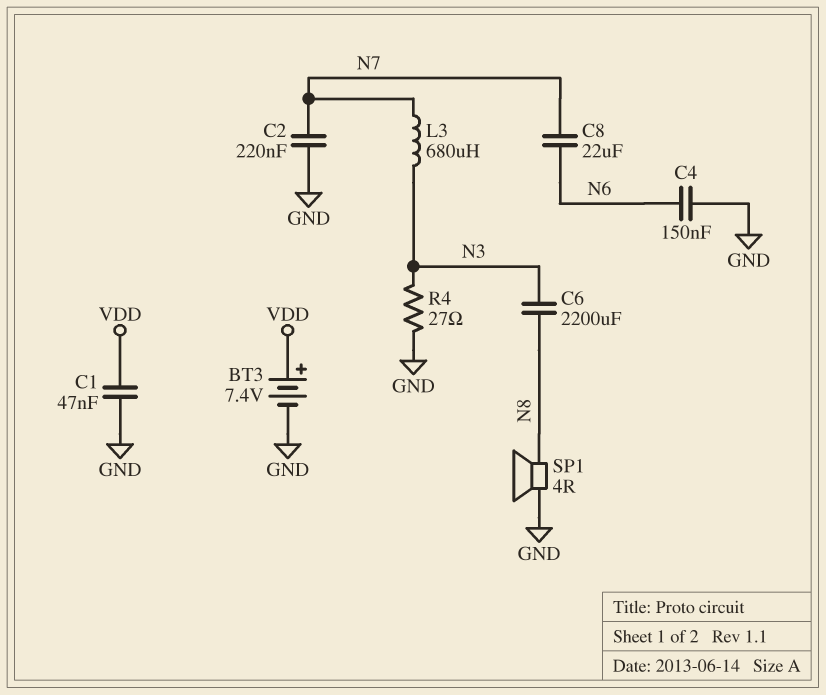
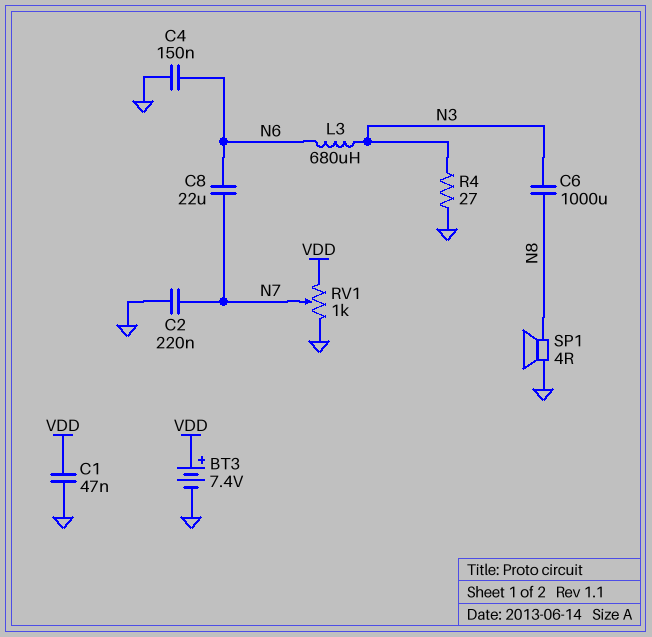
C6: 2200uF (N3, N8) -> 1000uF (N3, N8)
L3: 680uH (N3, N7) -> 680uH (N3, N6)
RV1: none -> 1k (GND, VDD, wiper N7)

